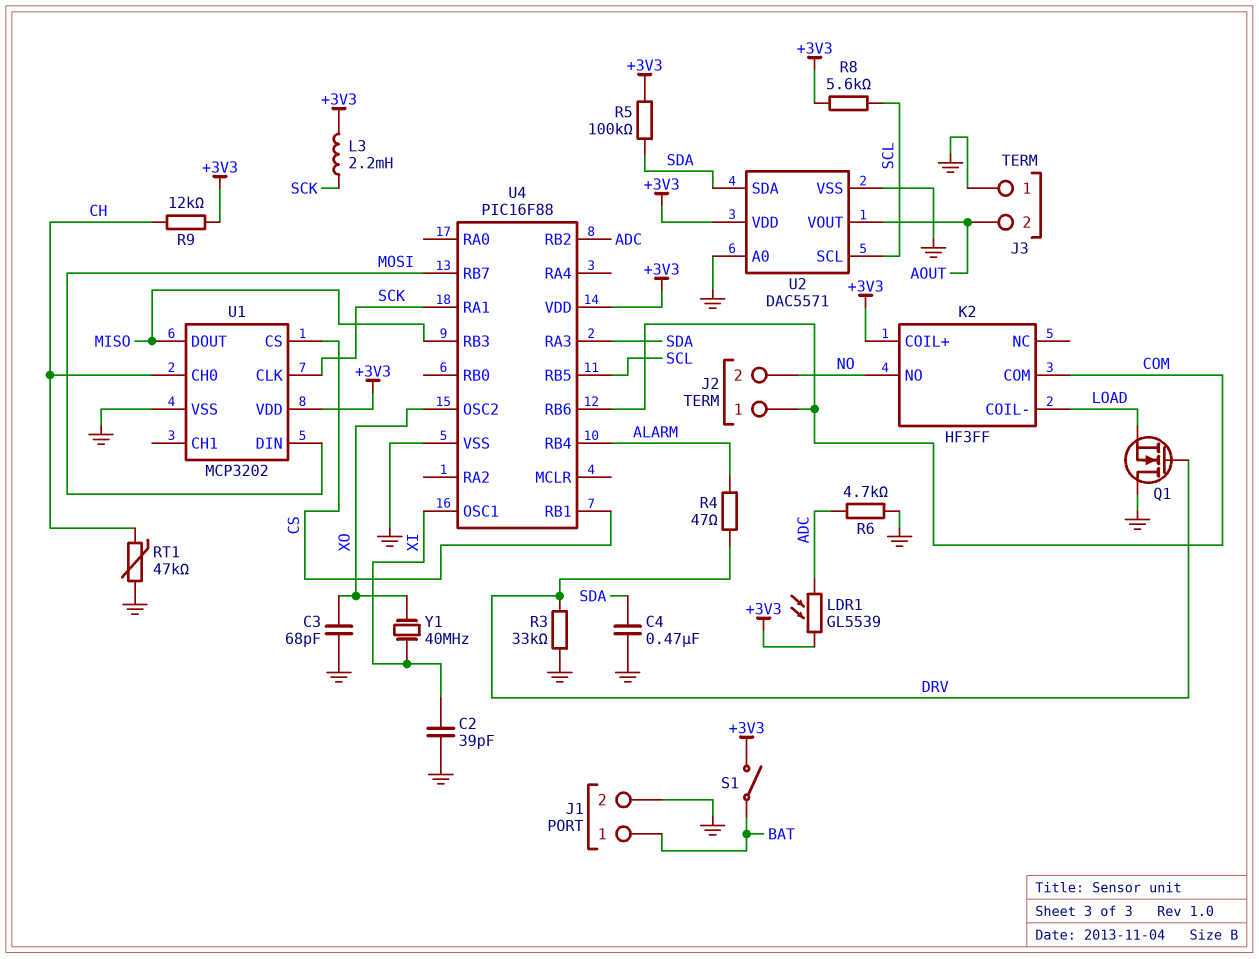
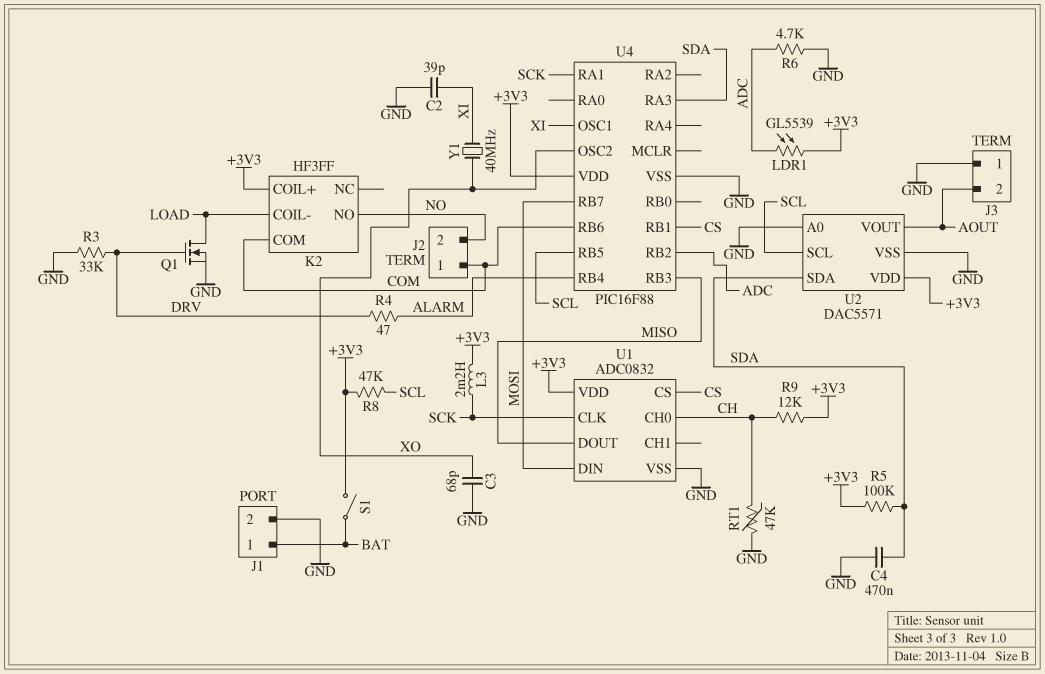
Q1: NMOS (G DRV, D GND, S LOAD) -> NMOS (G DRV, D LOAD, S GND)
R8: 5.6k (+3V3, SCL) -> 47k (+3V3, SCL)
U1: MCP3202 -> ADC0832

